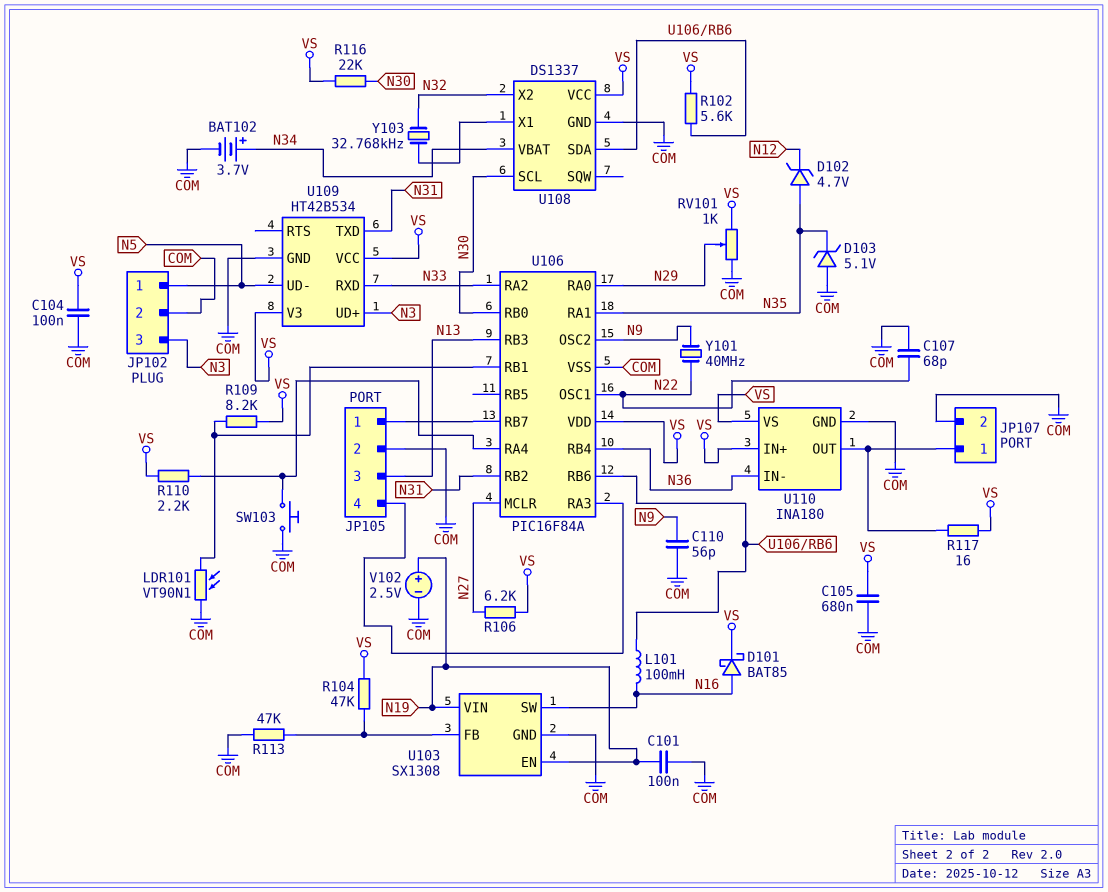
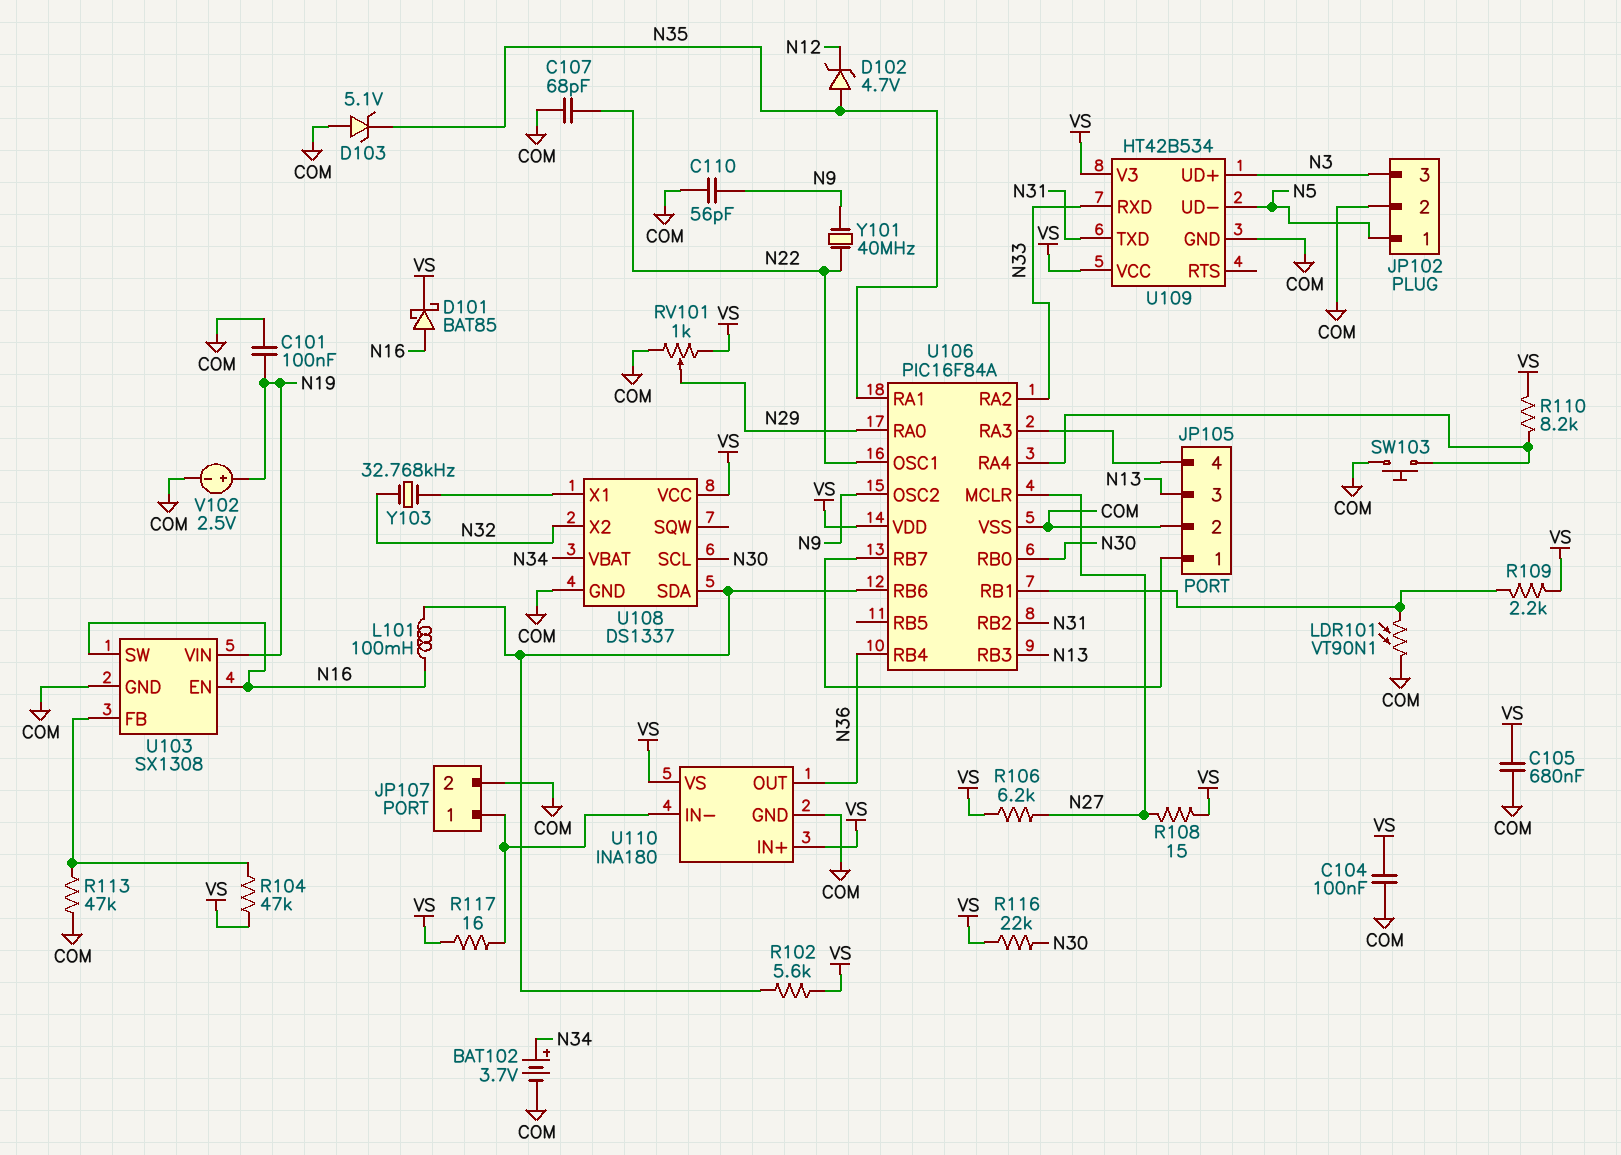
R108: none -> 15 (N27, VS)
R109: 8.2k (U106/RB1, VS) -> 2.2k (U106/RB1, VS)
R110: 2.2k (U106/RA4, VS) -> 8.2k (U106/RA4, VS)
U103 pin EN: N19 -> N16
U110 pin IN-: N36 -> JP107/1
U110 pin OUT: JP107/1 -> N36

